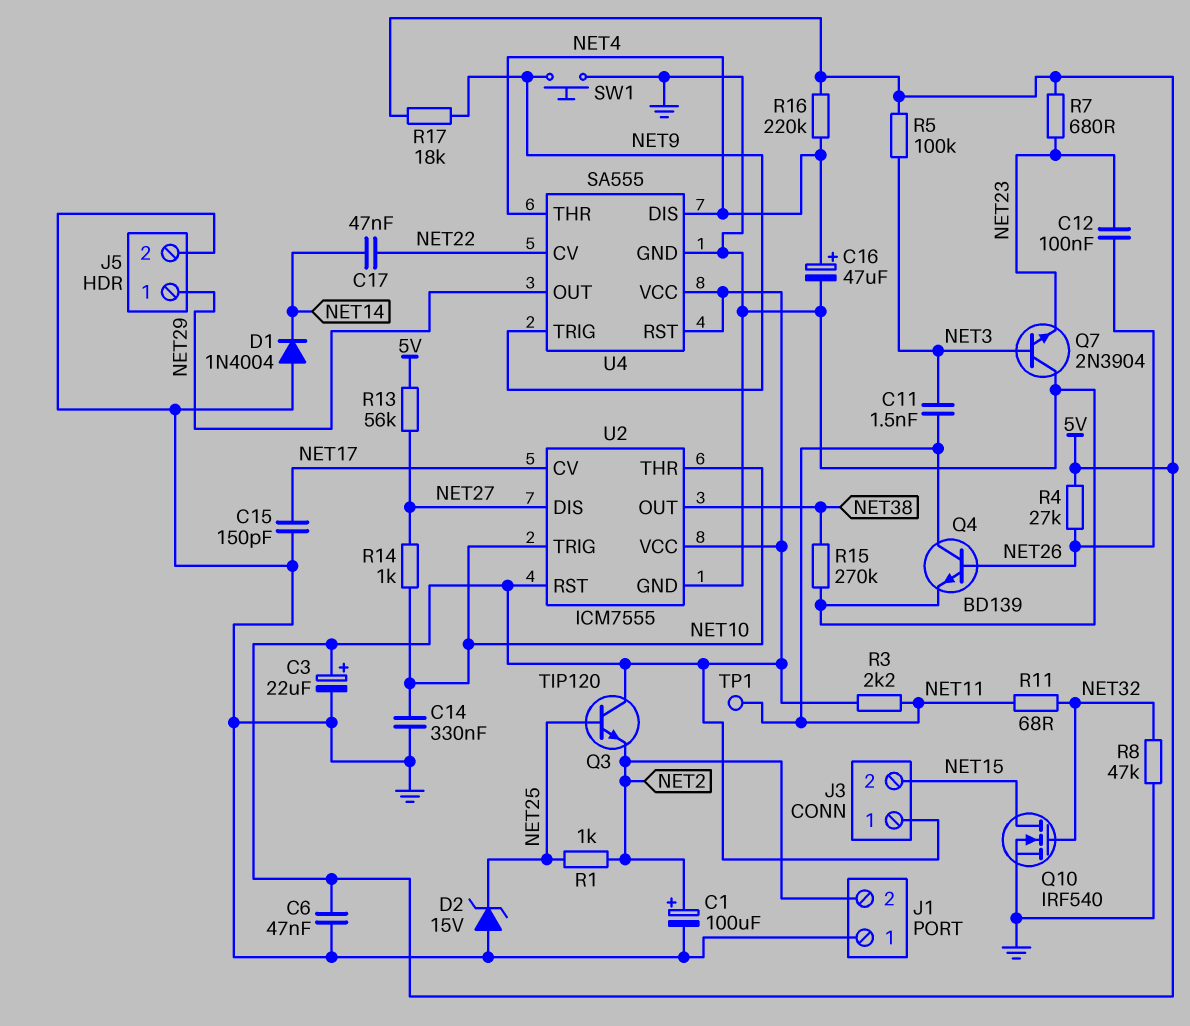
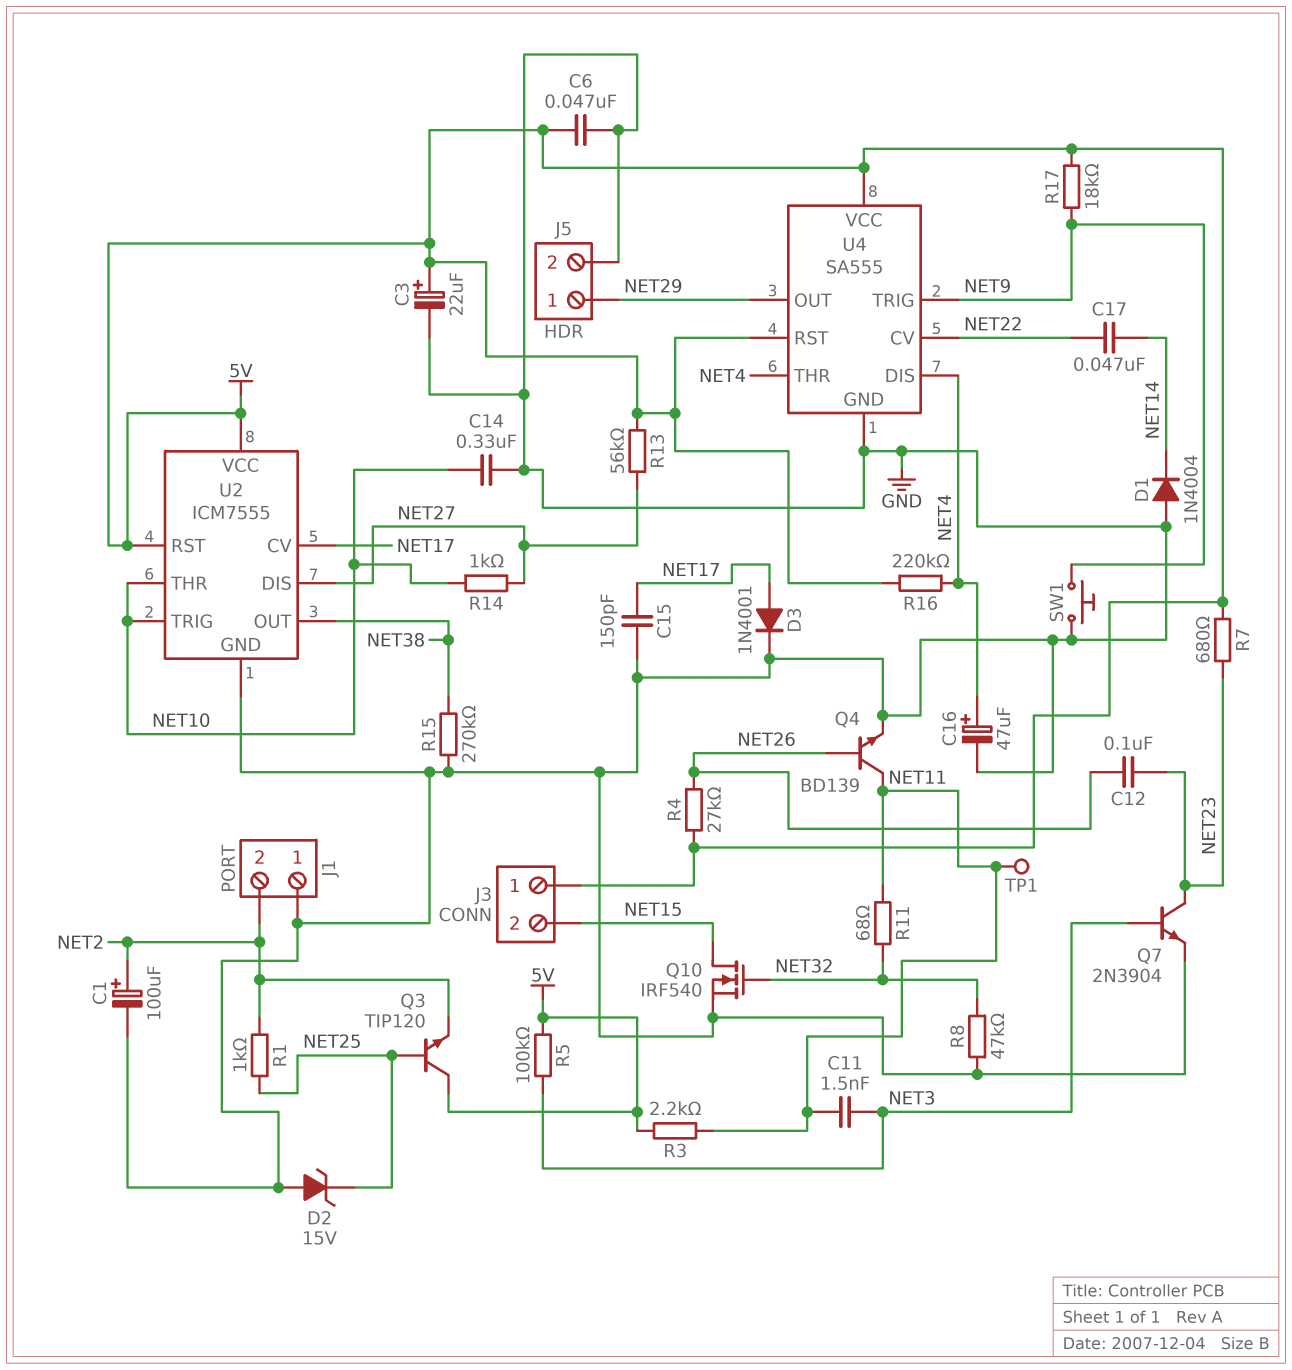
D3: none -> diode 1N4001 (A NET17, K GND)
Q7: NPN 2N3904 (B NET3, C GND, E NET23) -> NPN 2N3904 (B NET3, C NET23, E GND)

